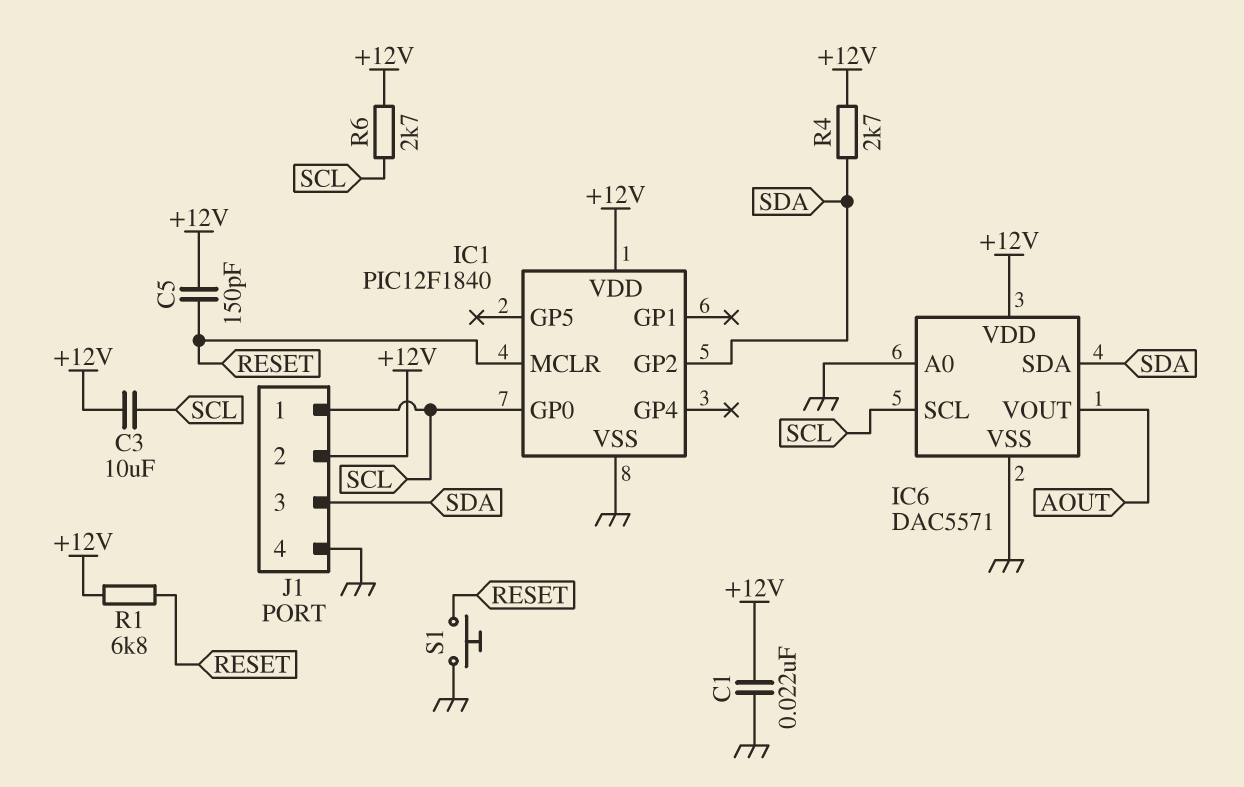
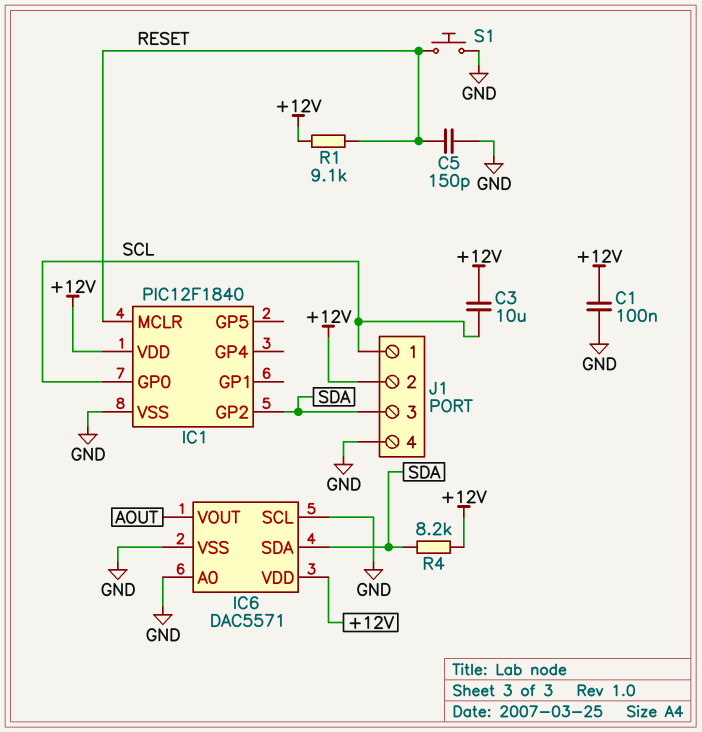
C1: 22nF (+12V, GND) -> 100nF (+12V, GND)
C5: 150pF (+12V, RESET) -> 150pF (GND, RESET)
IC6 pin SCL: SCL -> GND
R1: 6.8k (+12V, RESET) -> 9.1k (+12V, RESET)
R4: 2.7k (+12V, SDA) -> 8.2k (+12V, SDA)
R6: 2.7k (+12V, SCL) -> none

